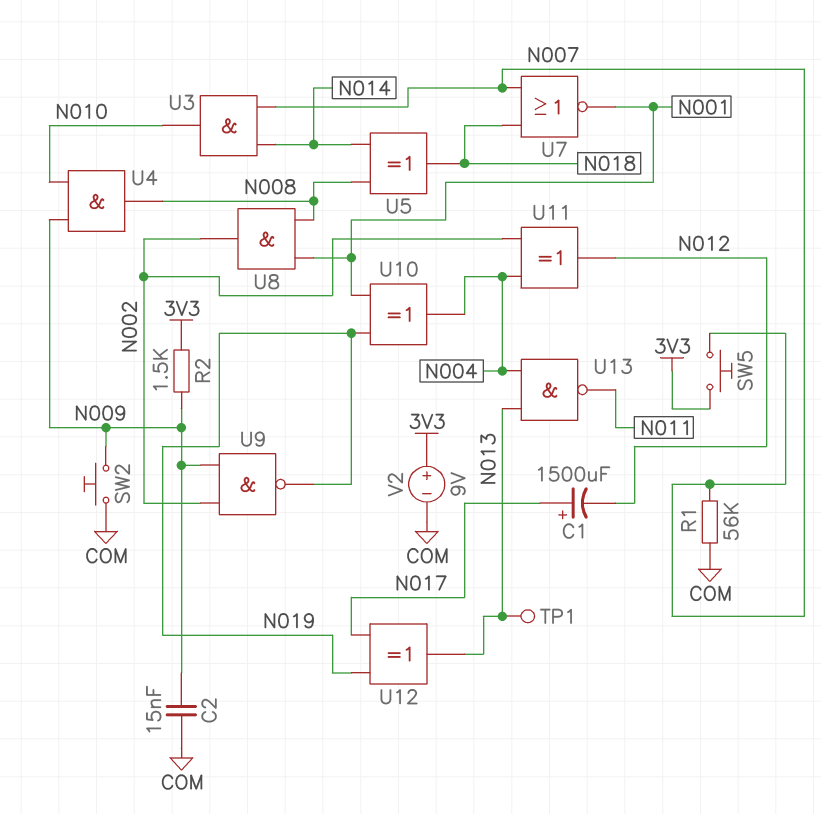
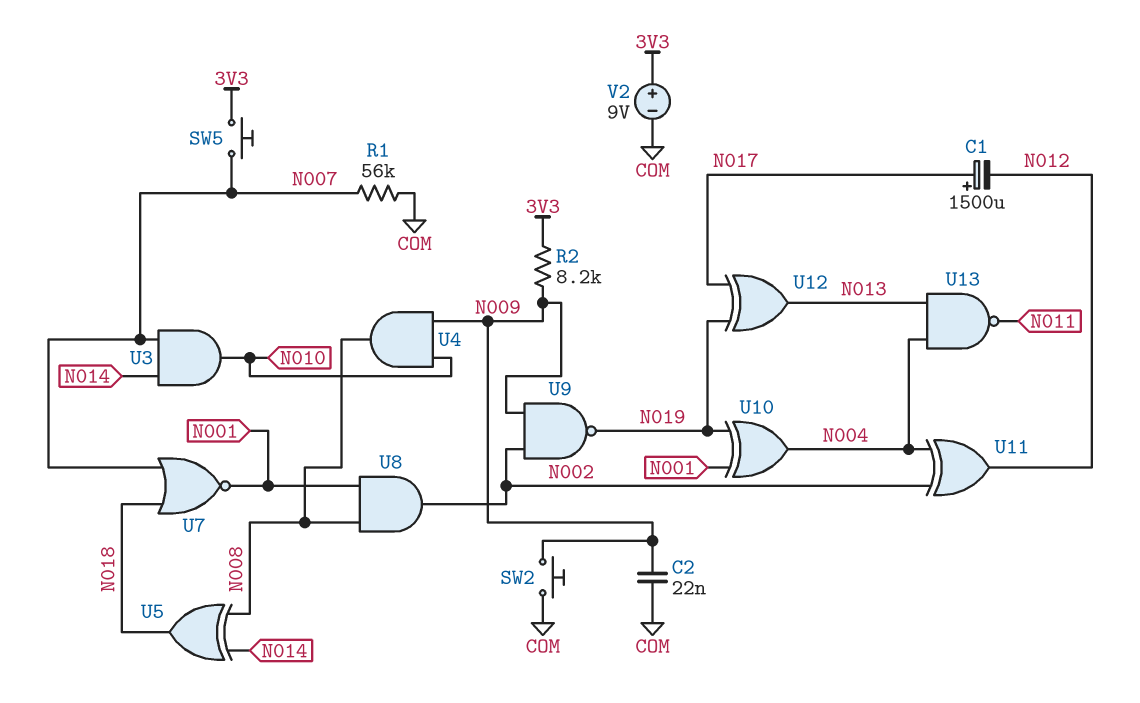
C2: 15nF (COM, N009) -> 22nF (COM, N009)
R2: 1.5k (3V3, N009) -> 8.2k (3V3, N009)
TP1: test point (N013) -> none

